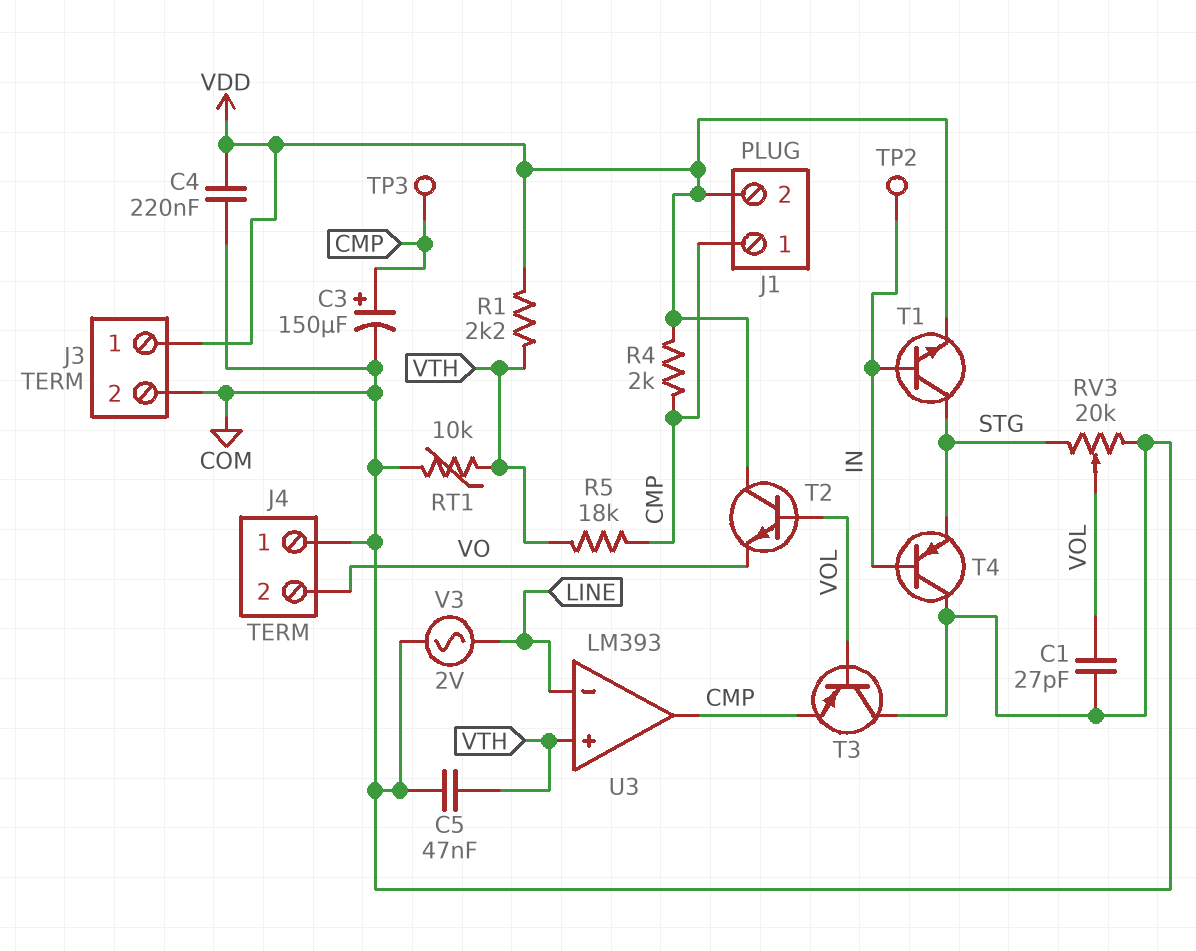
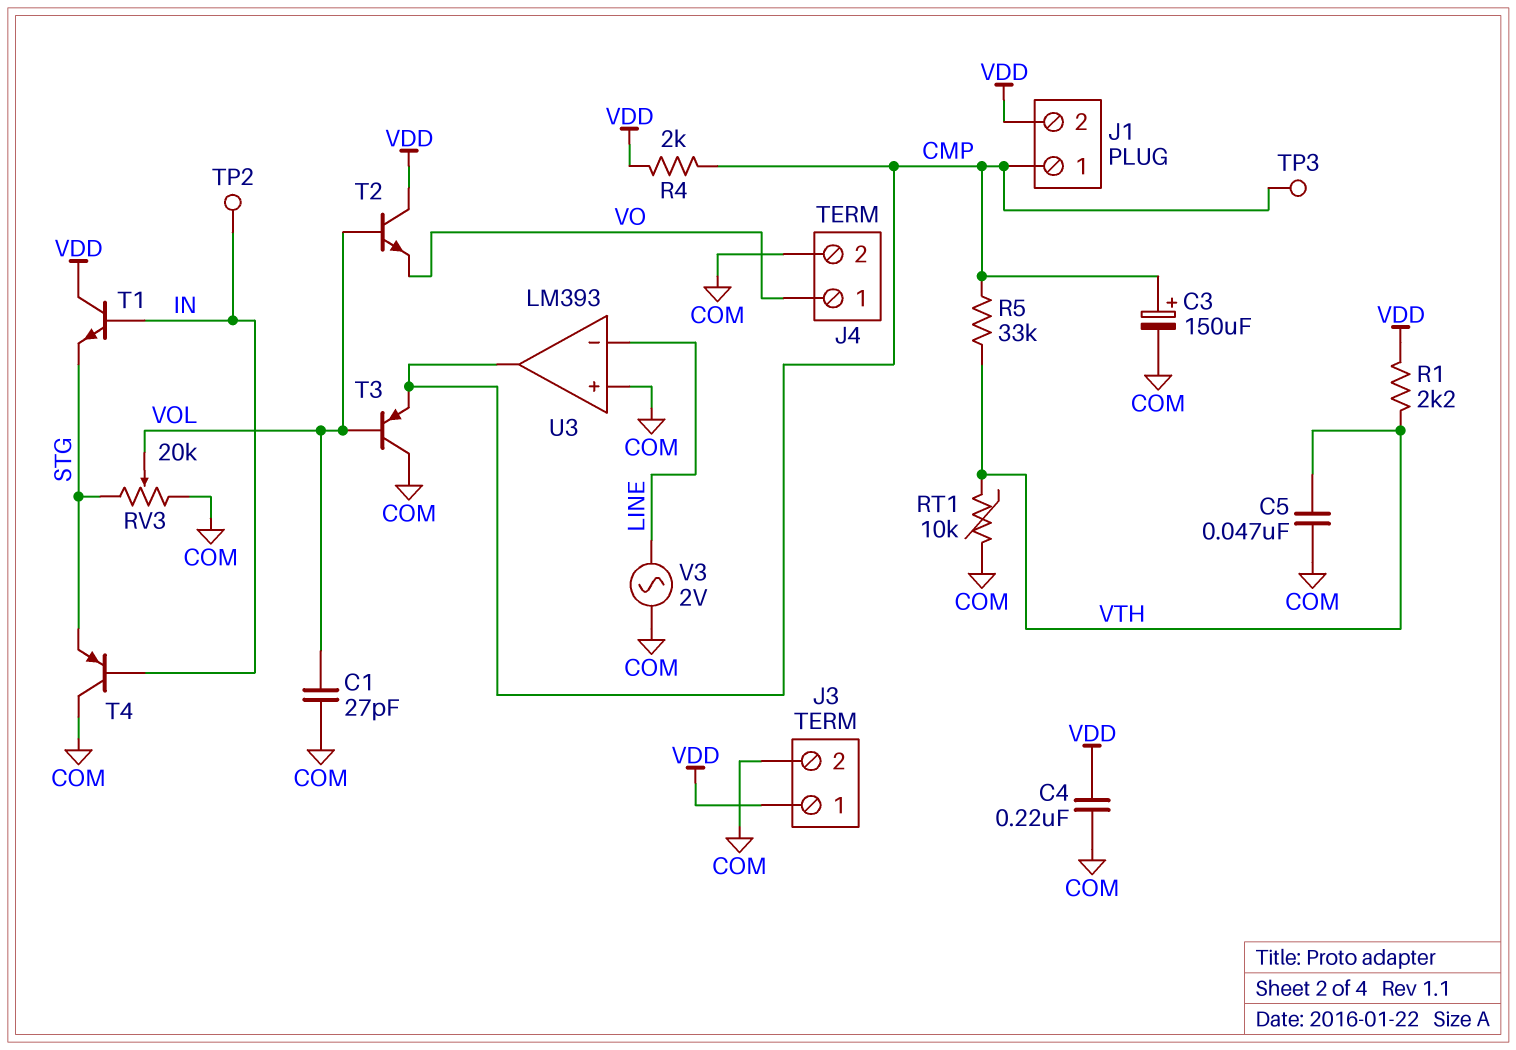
J4 pin 1: COM -> VO
J4 pin 2: VO -> COM
R5: 18k (CMP, VTH) -> 33k (CMP, VTH)
T1: NPN (B IN, C STG, E VDD) -> NPN (B IN, C VDD, E STG)
U3 pin in+: VTH -> COM

